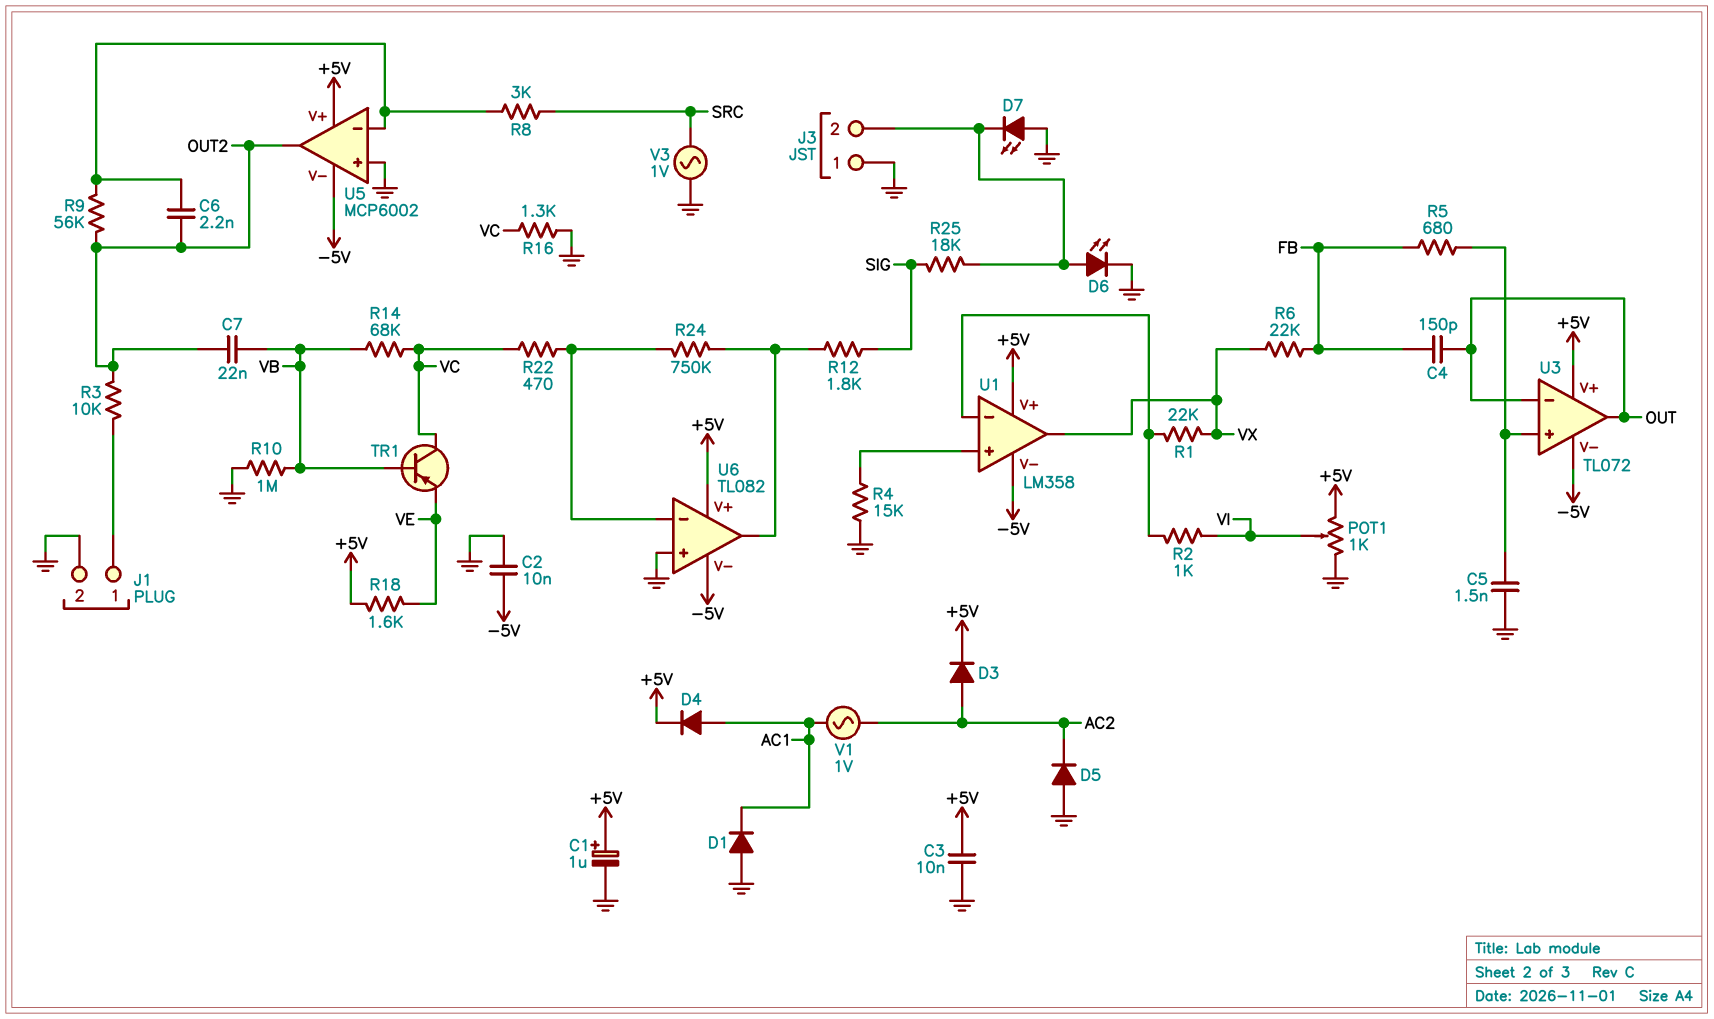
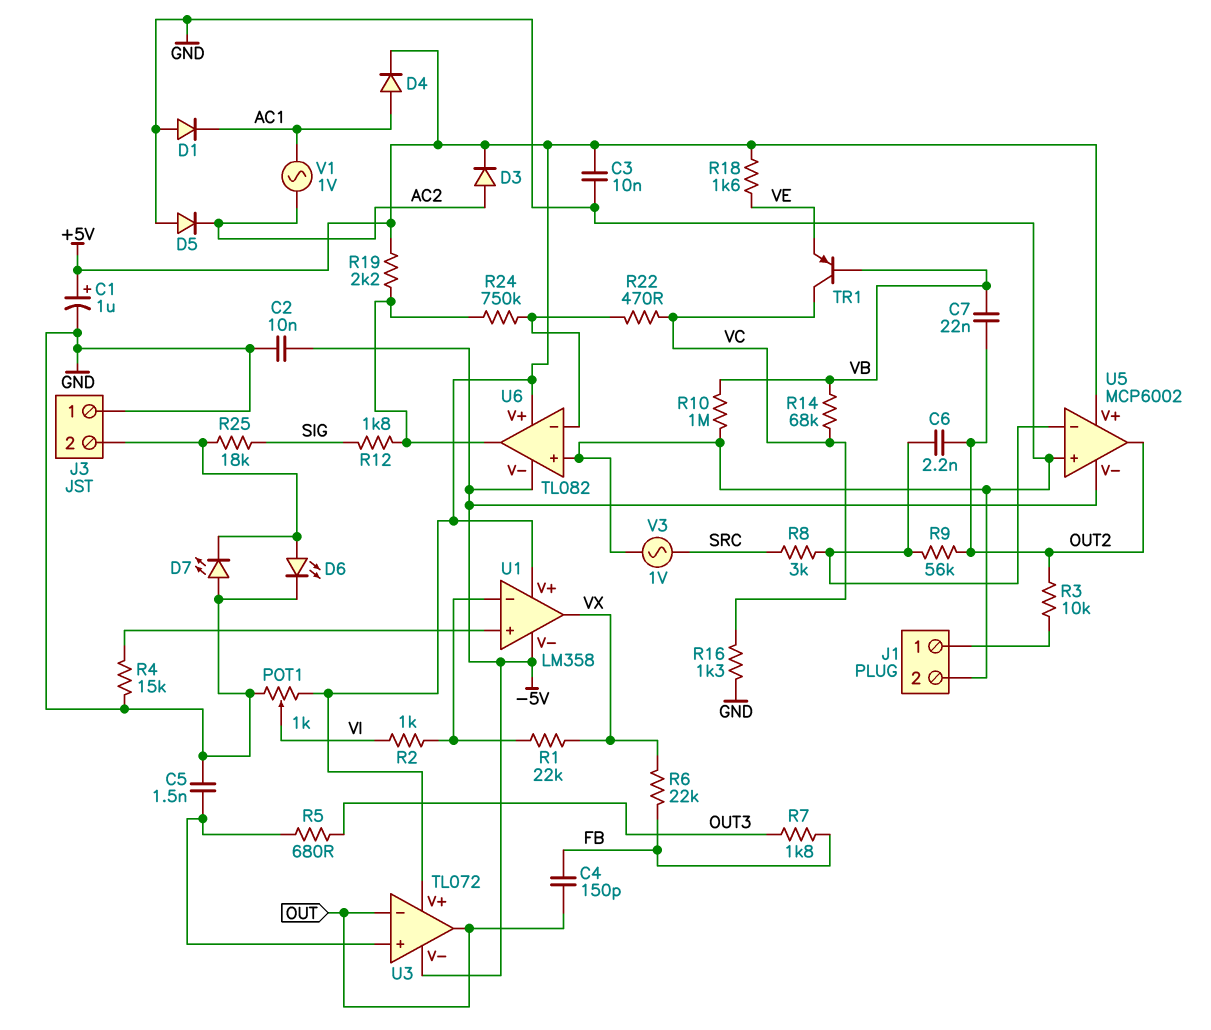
R5: 680 (FB, U3/in+) -> 680 (OUT3, U3/in+)
R7: none -> 1.8k (FB, OUT3)
R19: none -> 2.2k (+5V, U6/out)

